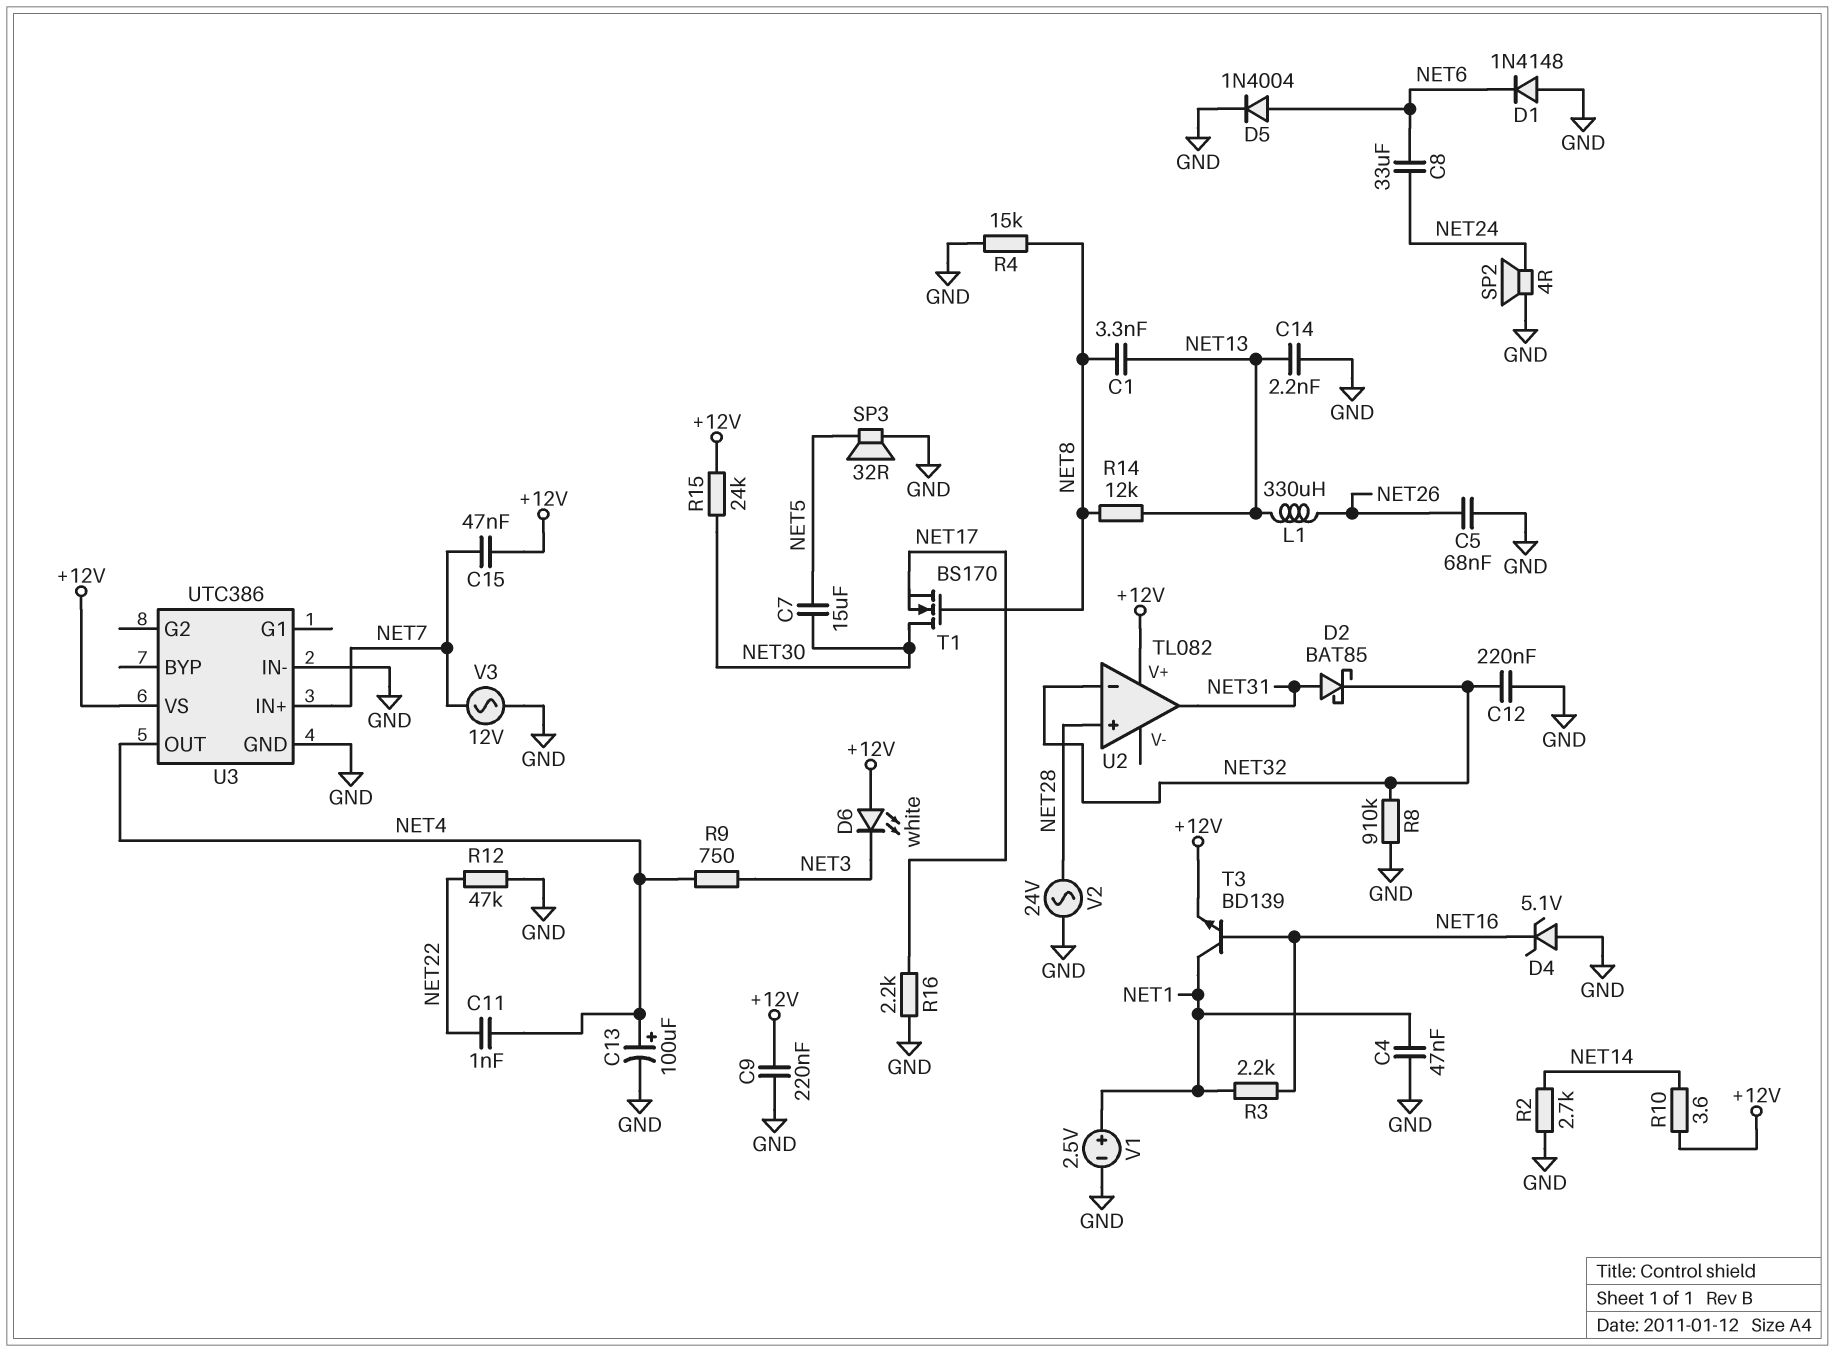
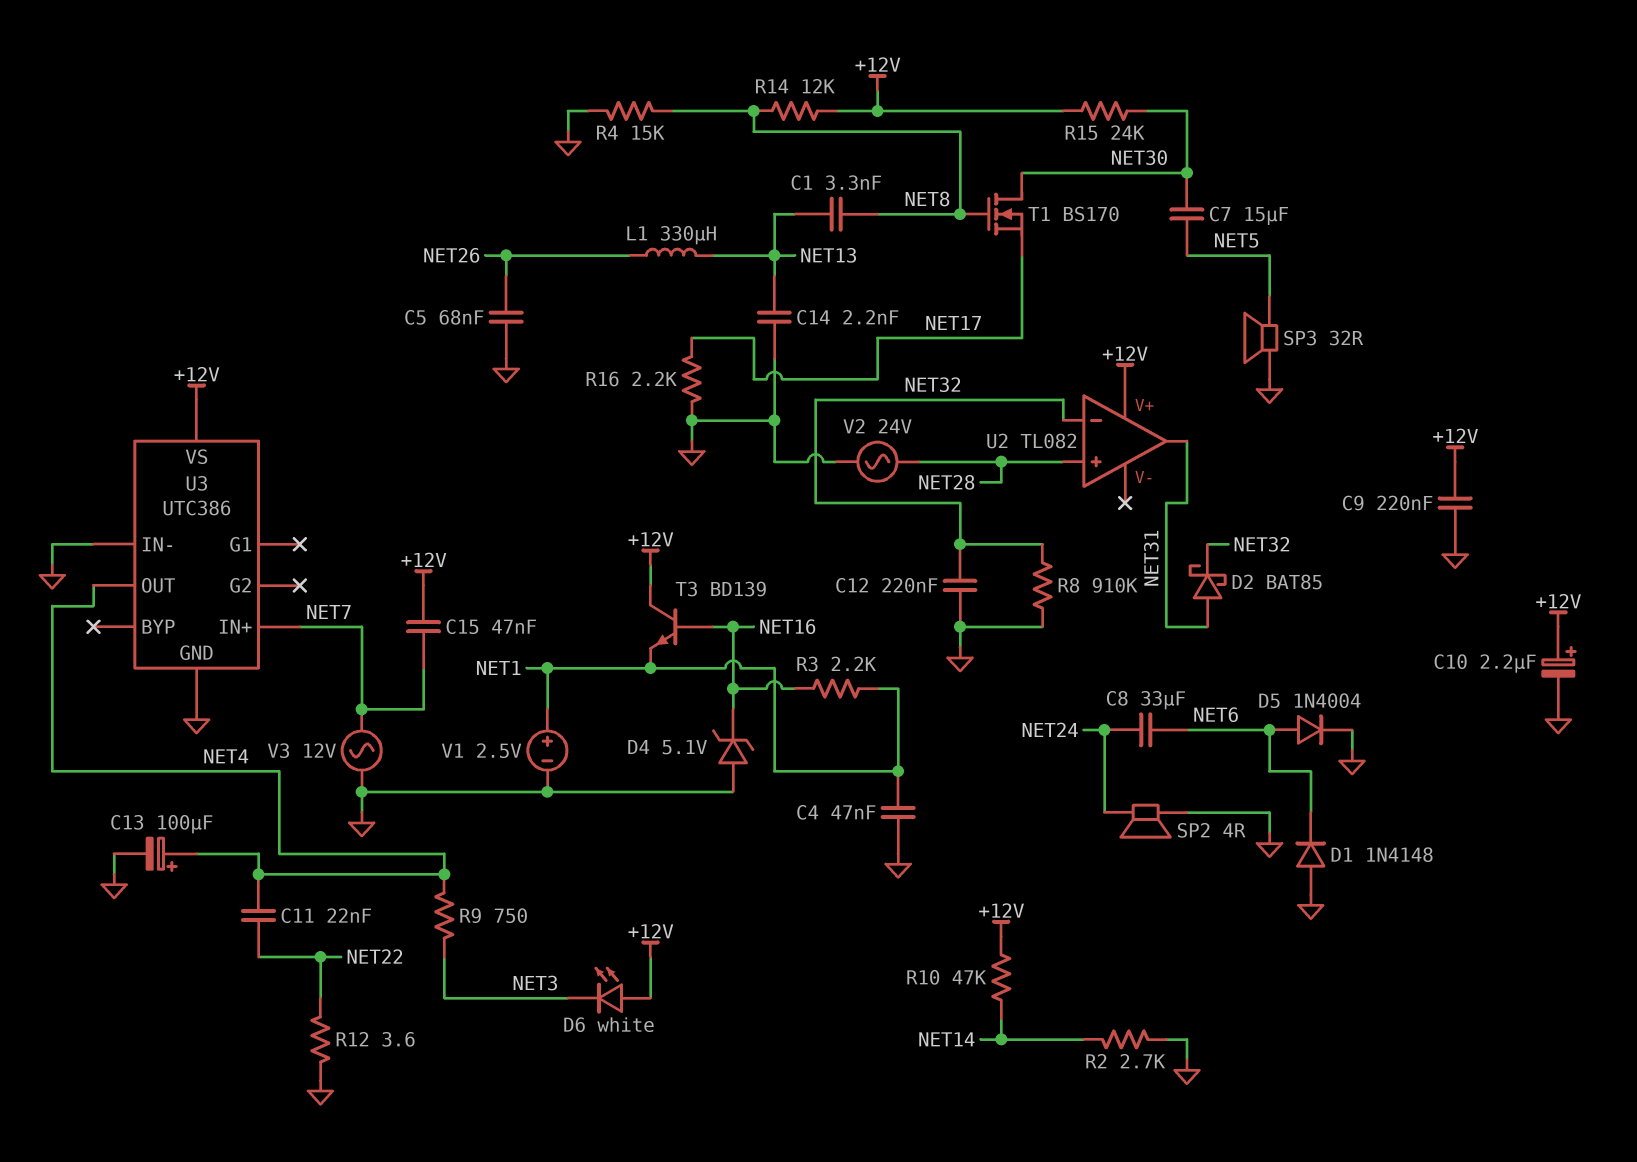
C10: none -> 2.2uF (plus +12V, minus GND)
C11: 1nF (NET4, NET22) -> 22nF (NET4, NET22)
R10: 3.6 (+12V, NET14) -> 47k (+12V, NET14)
R12: 47k (GND, NET22) -> 3.6 (GND, NET22)
R14: 12k (NET8, NET13) -> 12k (+12V, NET8)
T3: NPN BD139 (B NET16, C NET1, E +12V) -> NPN BD139 (B NET16, C +12V, E NET1)

